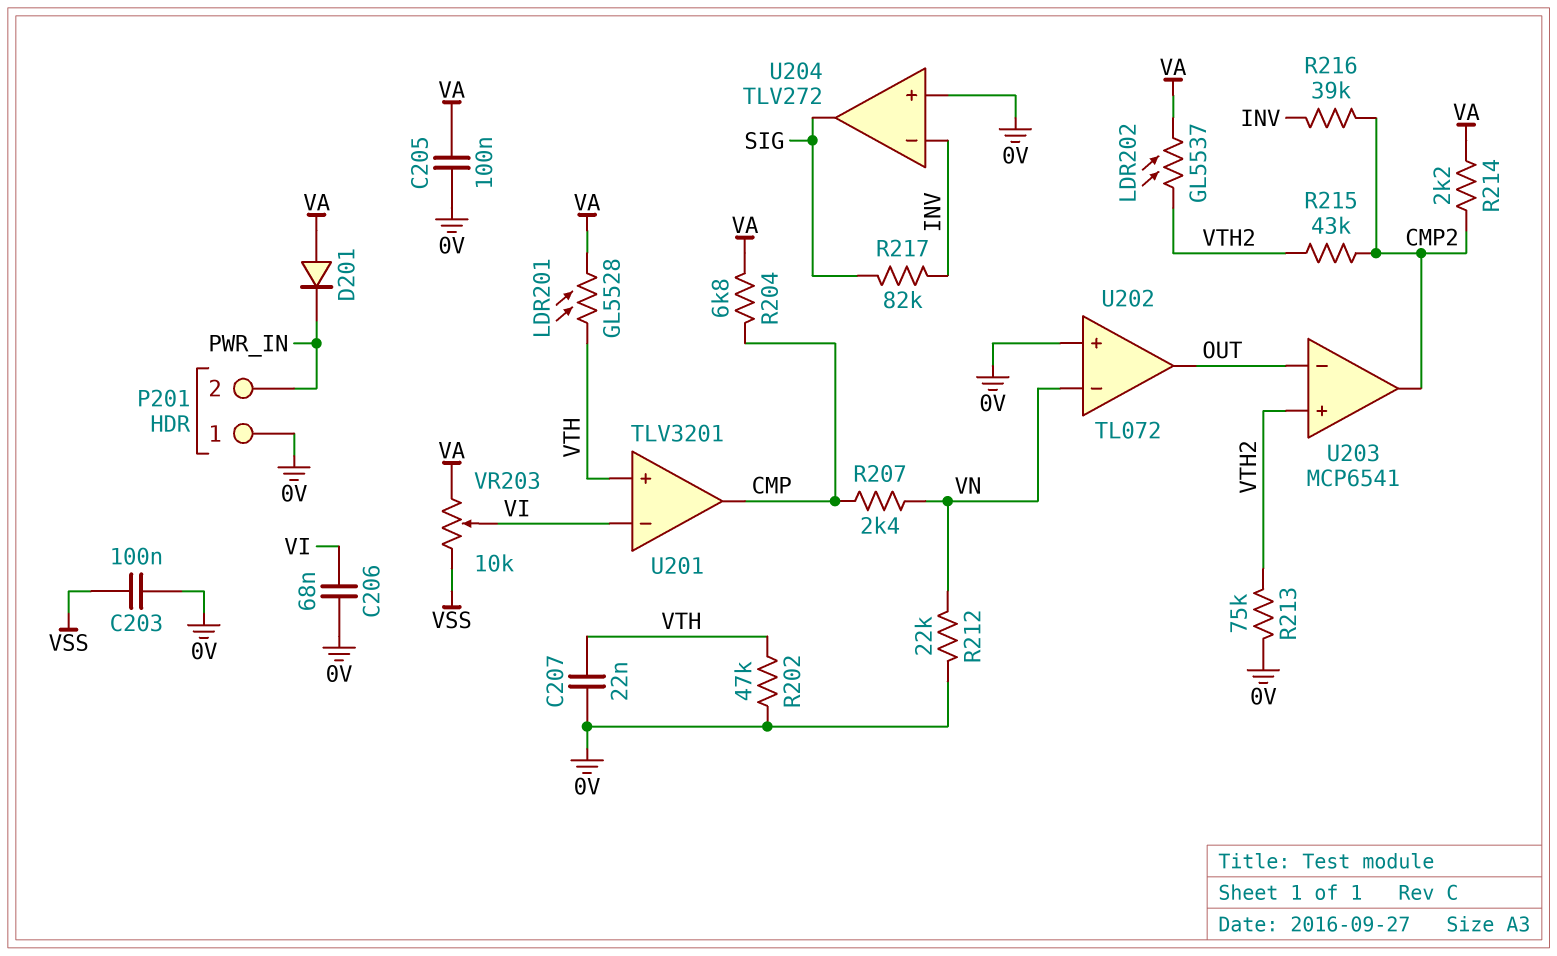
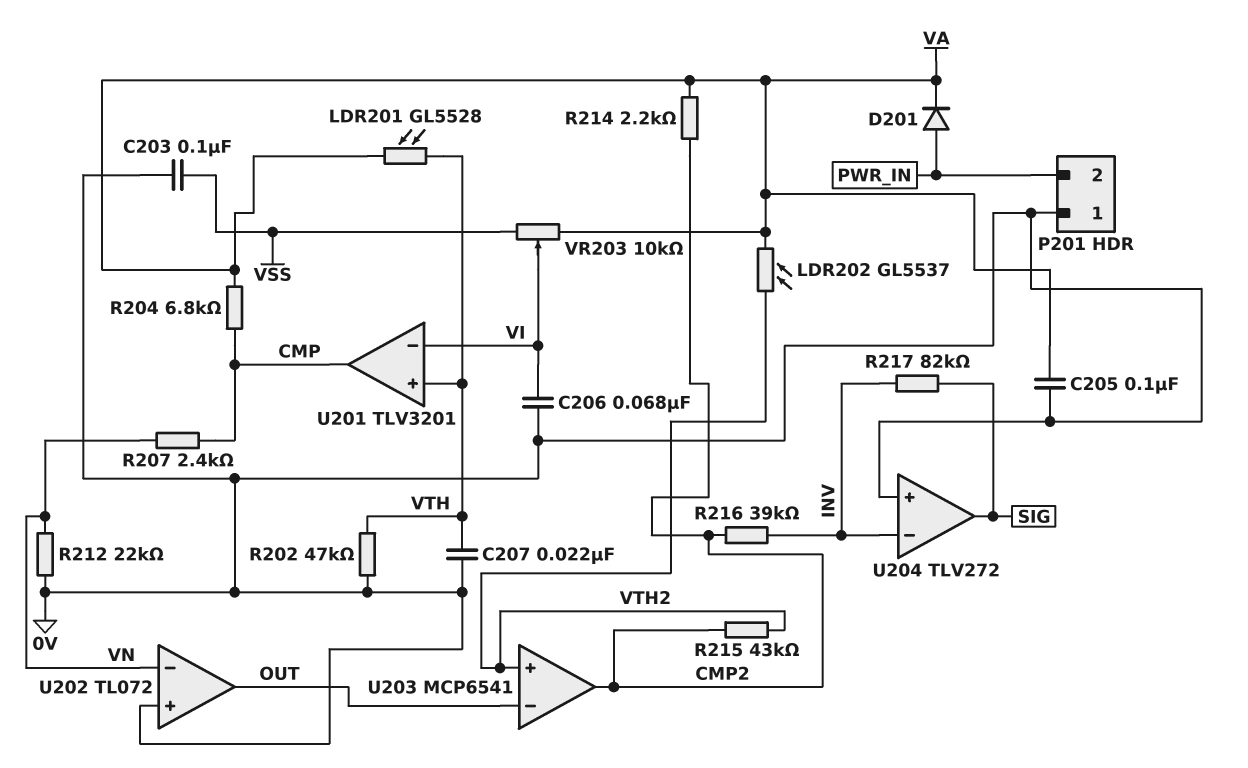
D201: diode (A VA, K PWR_IN) -> diode (A PWR_IN, K VA)
R213: 75k (0V, VTH2) -> none

